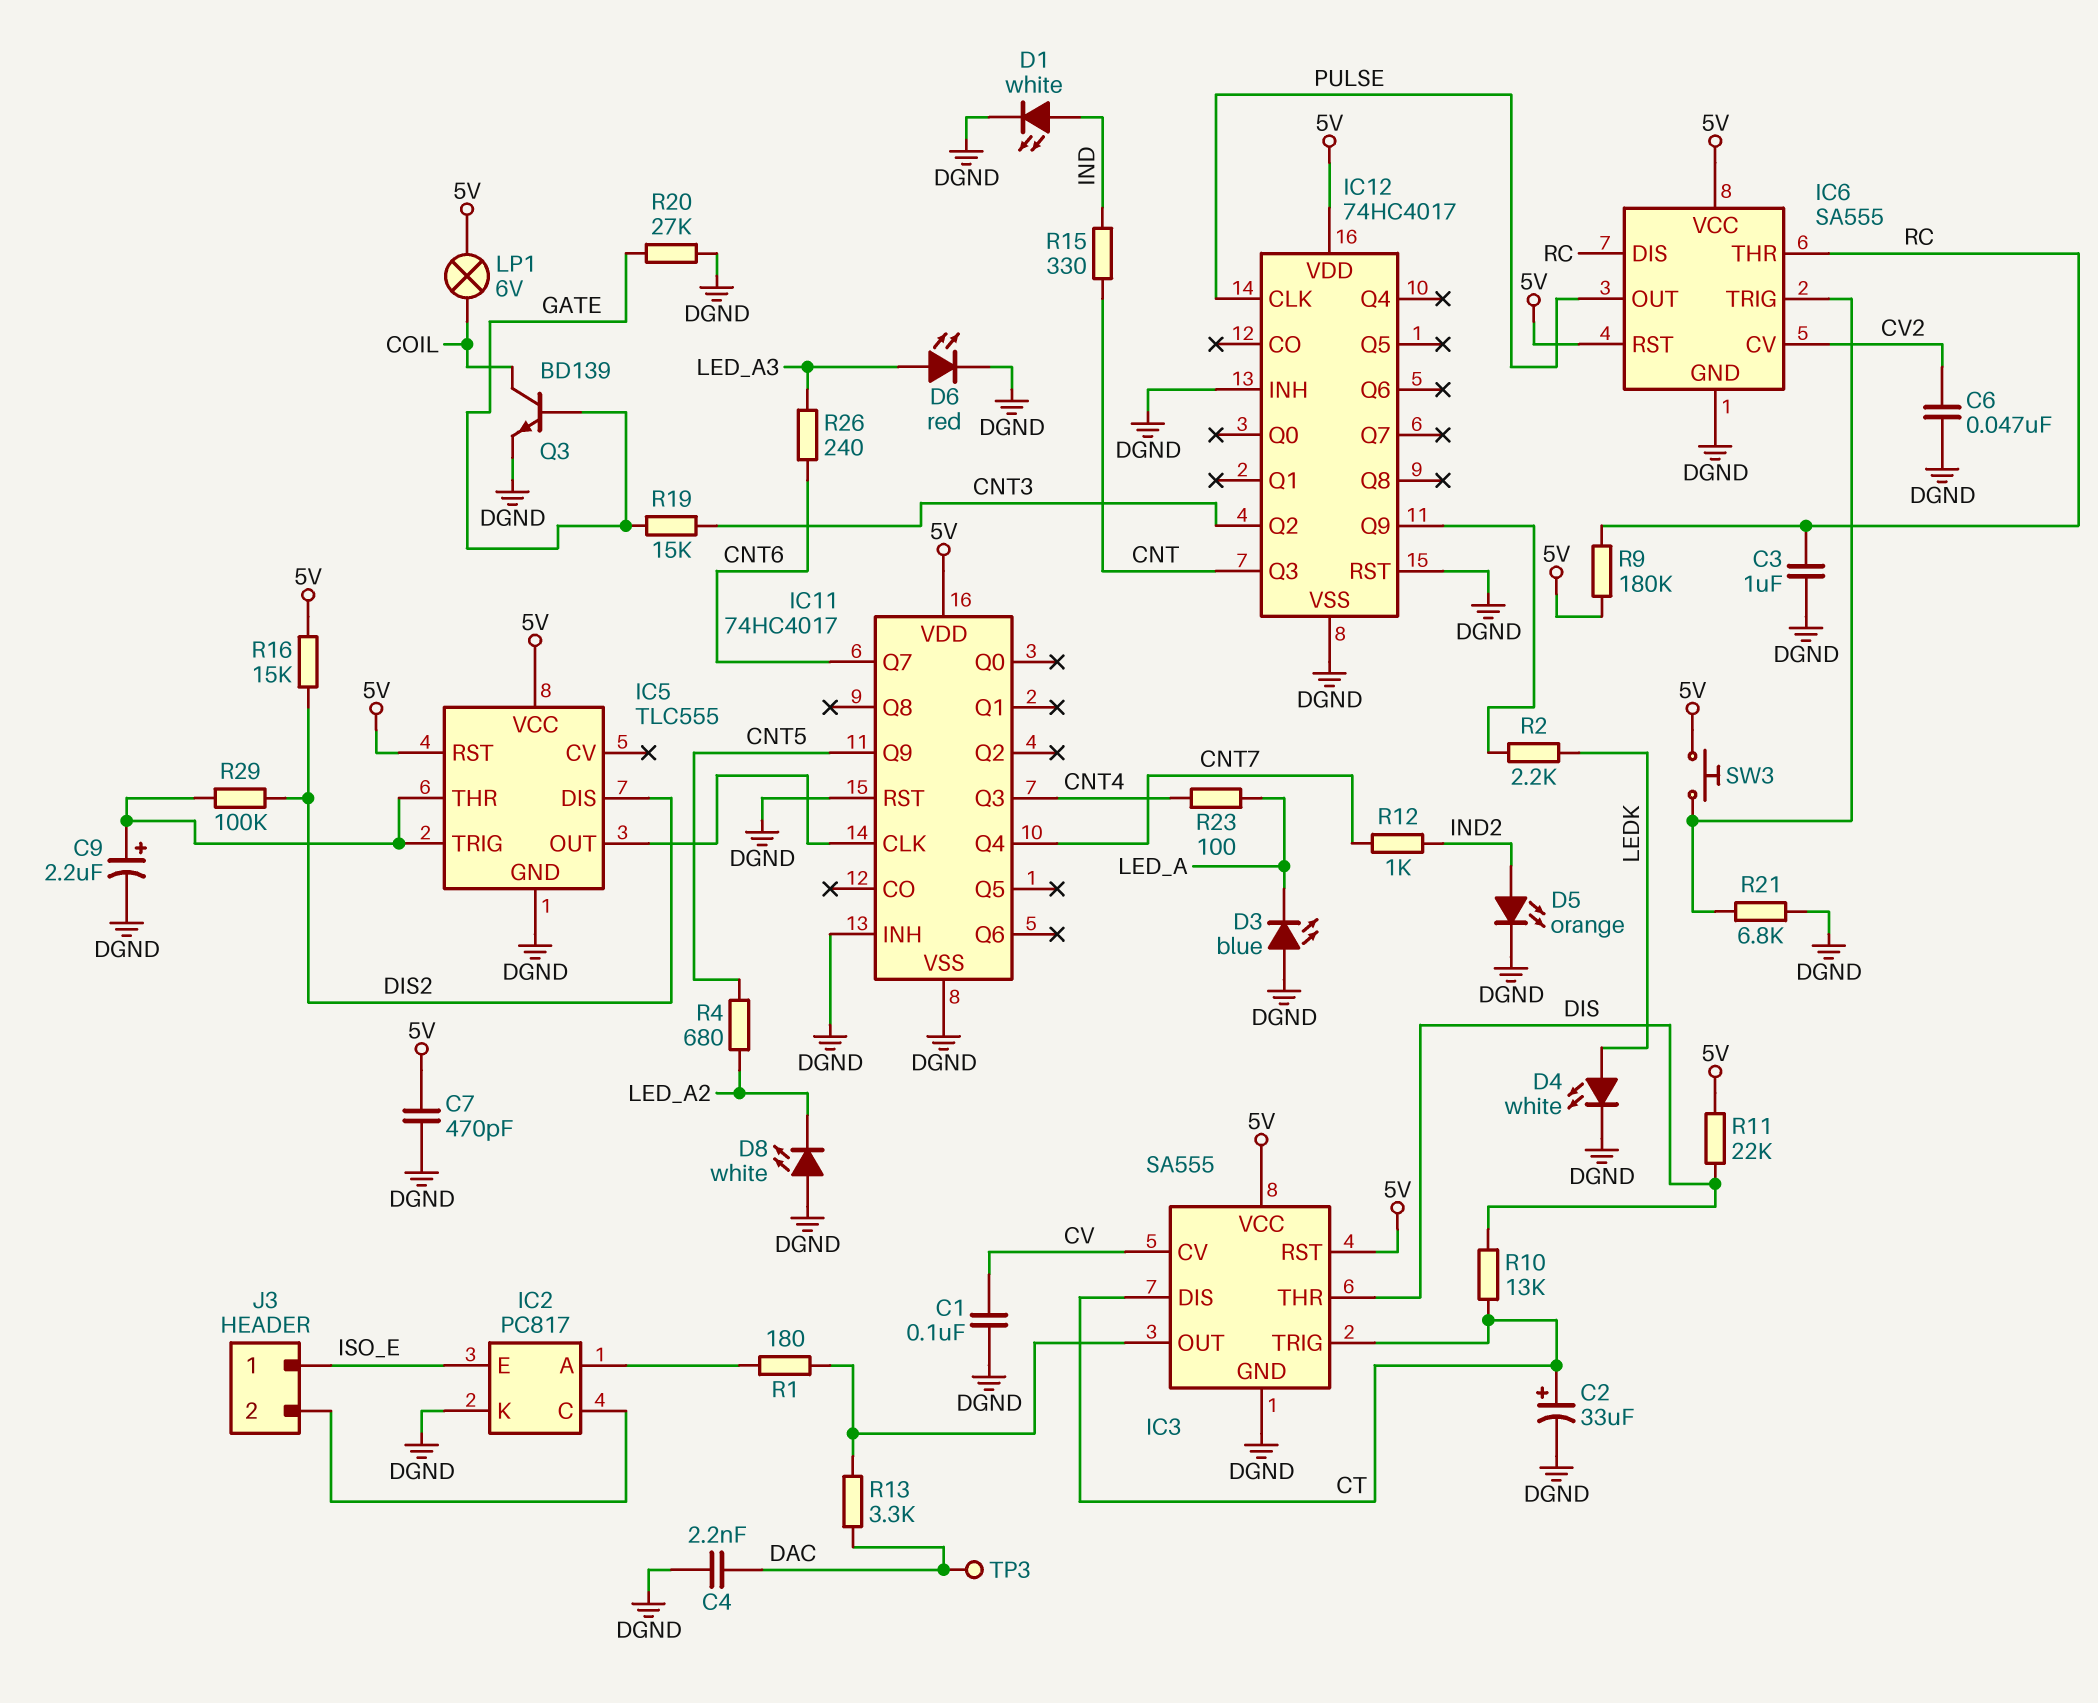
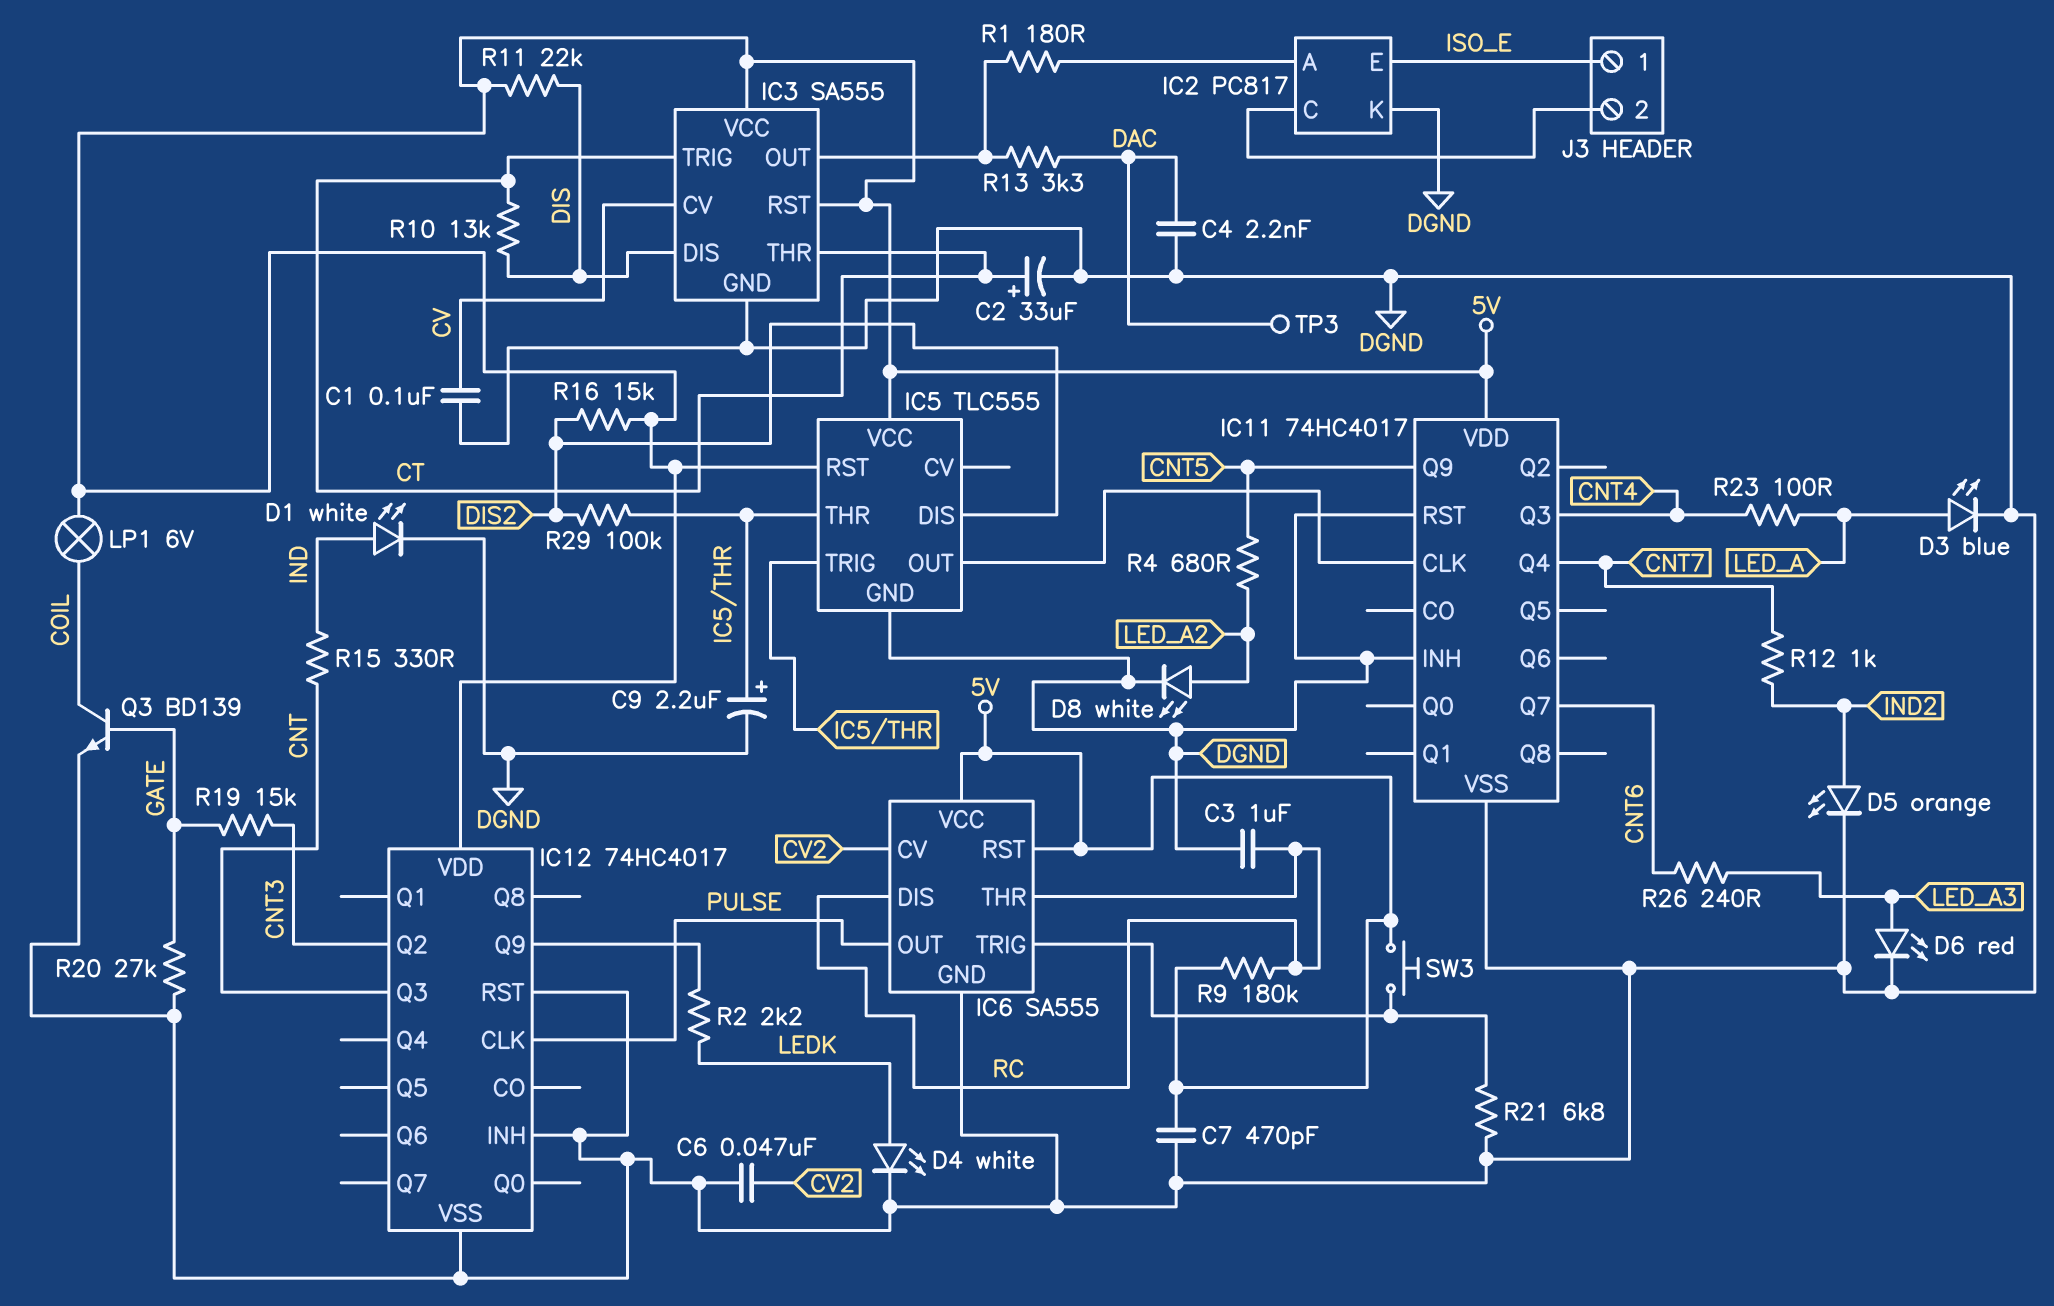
D3: LED blue (A DGND, K LED_A) -> LED blue (A LED_A, K DGND)
D8: LED white (A DGND, K LED_A2) -> LED white (A LED_A2, K DGND)
IC3 pin DIS: CT -> DIS
IC3 pin THR: DIS -> CT

